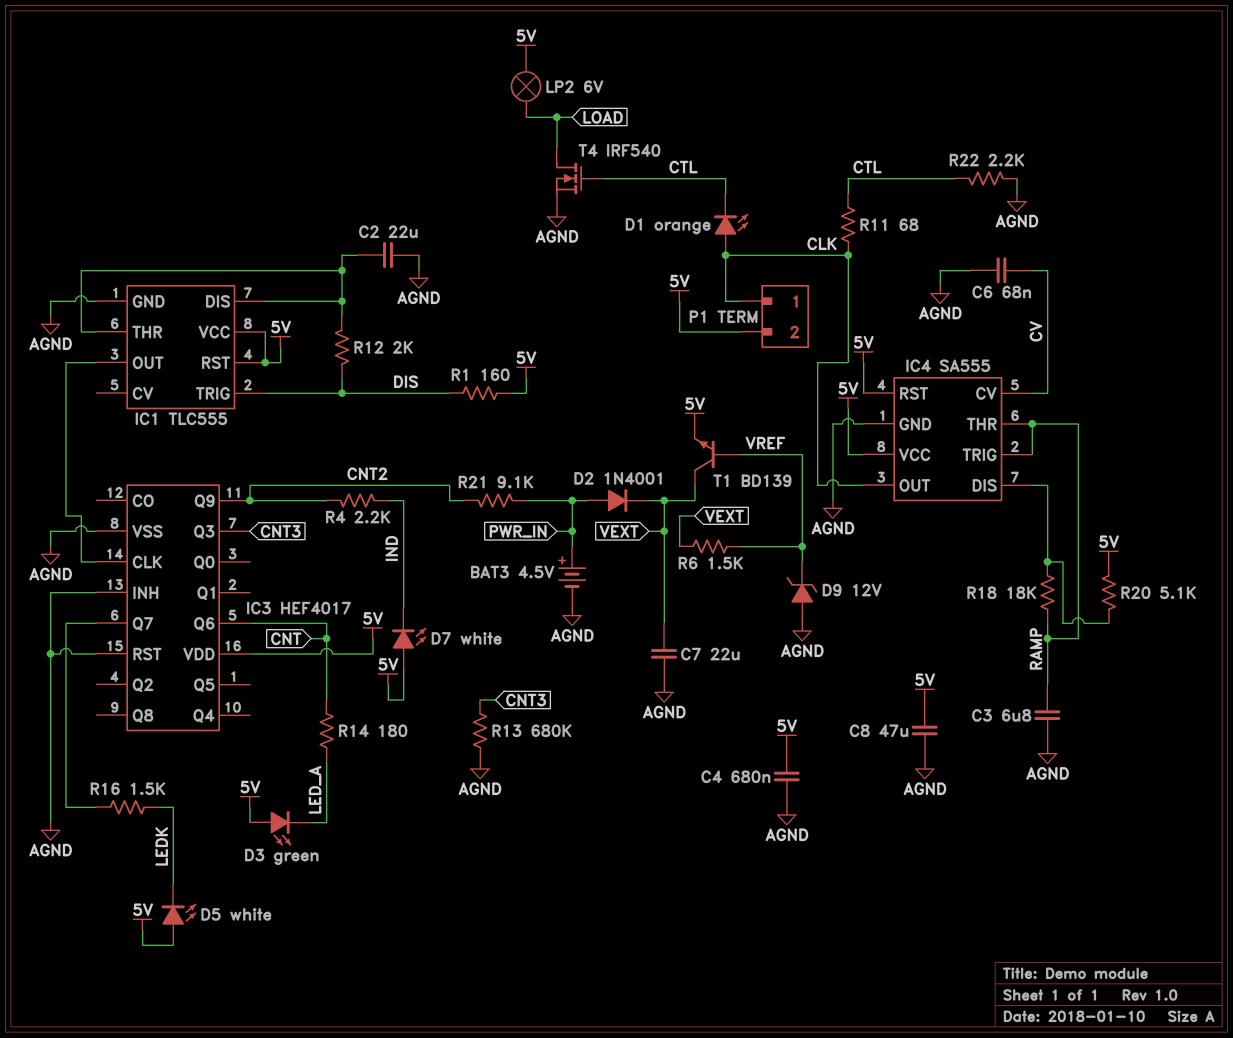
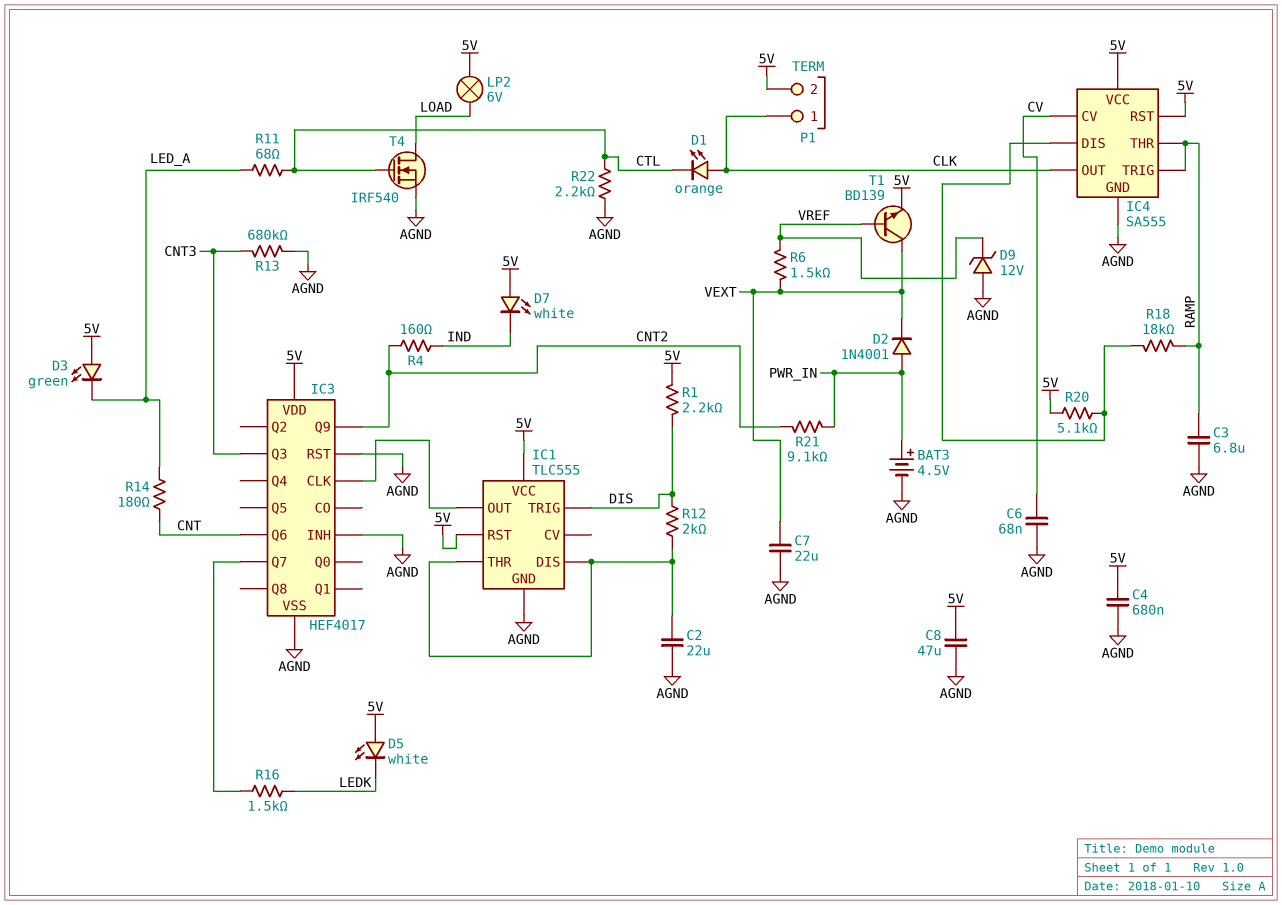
R1: 160 (5V, DIS) -> 2.2k (5V, DIS)
R4: 2.2k (CNT2, IND) -> 160 (CNT2, IND)
R11: 68 (CLK, CTL) -> 68 (CTL, LED_A)

